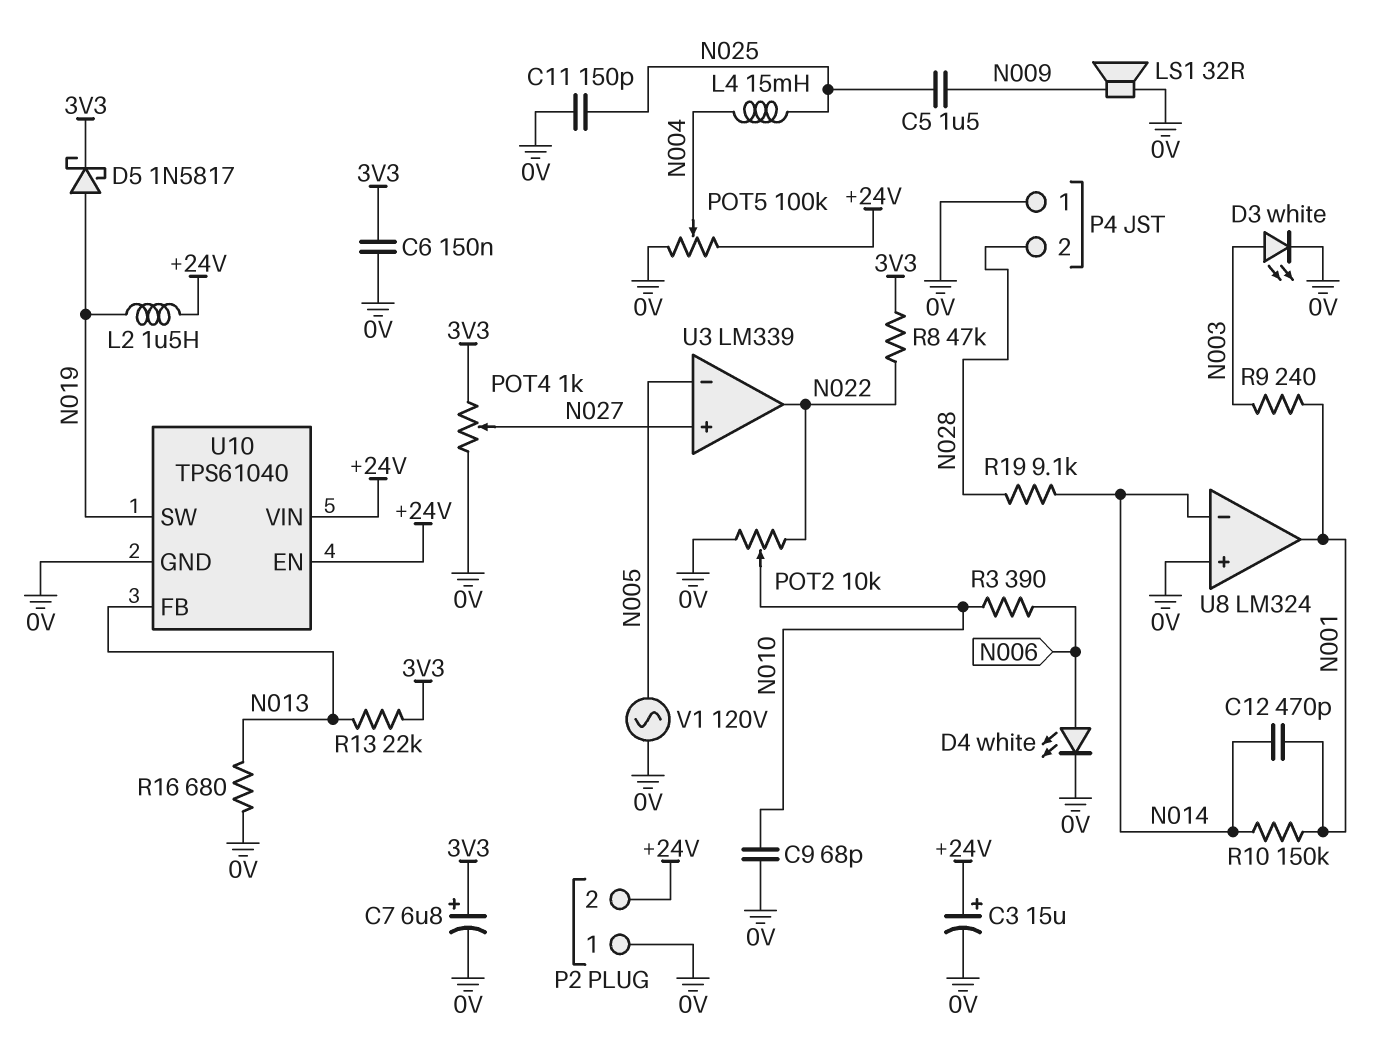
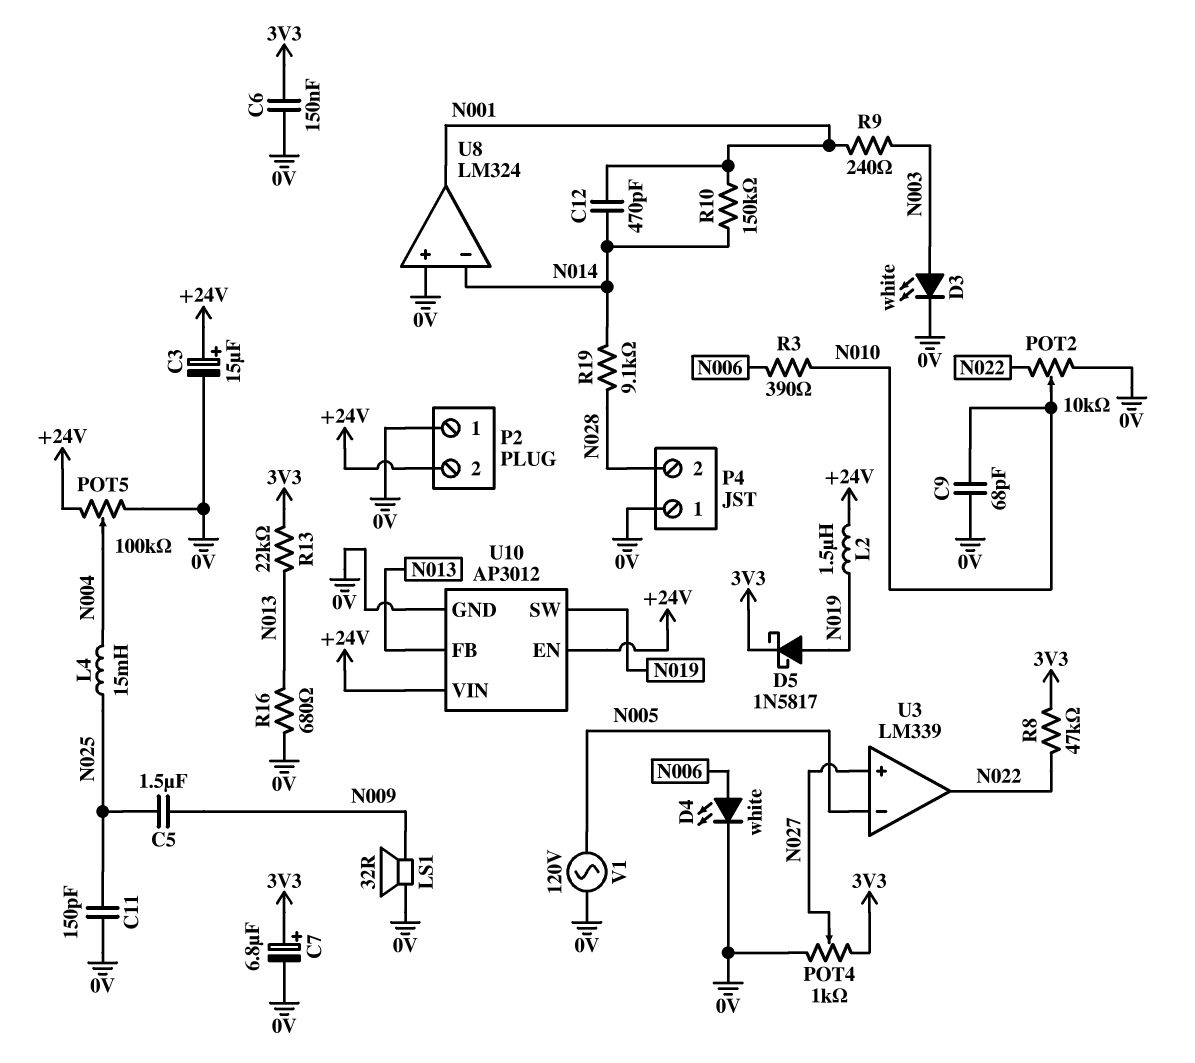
U10: TPS61040 -> AP3012

